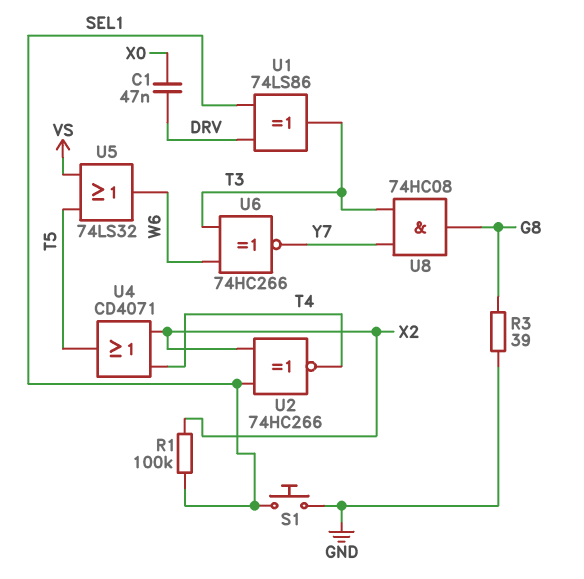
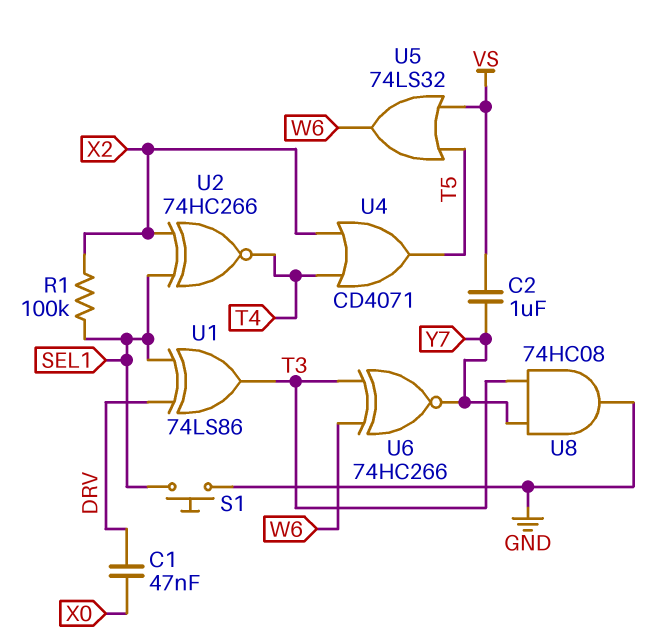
C2: none -> 1uF (VS, Y7)
R3: 39 (G8, GND) -> none
U8: AND 74HC08 (in T3, in Y7, out G8) -> AND 74HC08 (in T3, in Y7, out GND)

